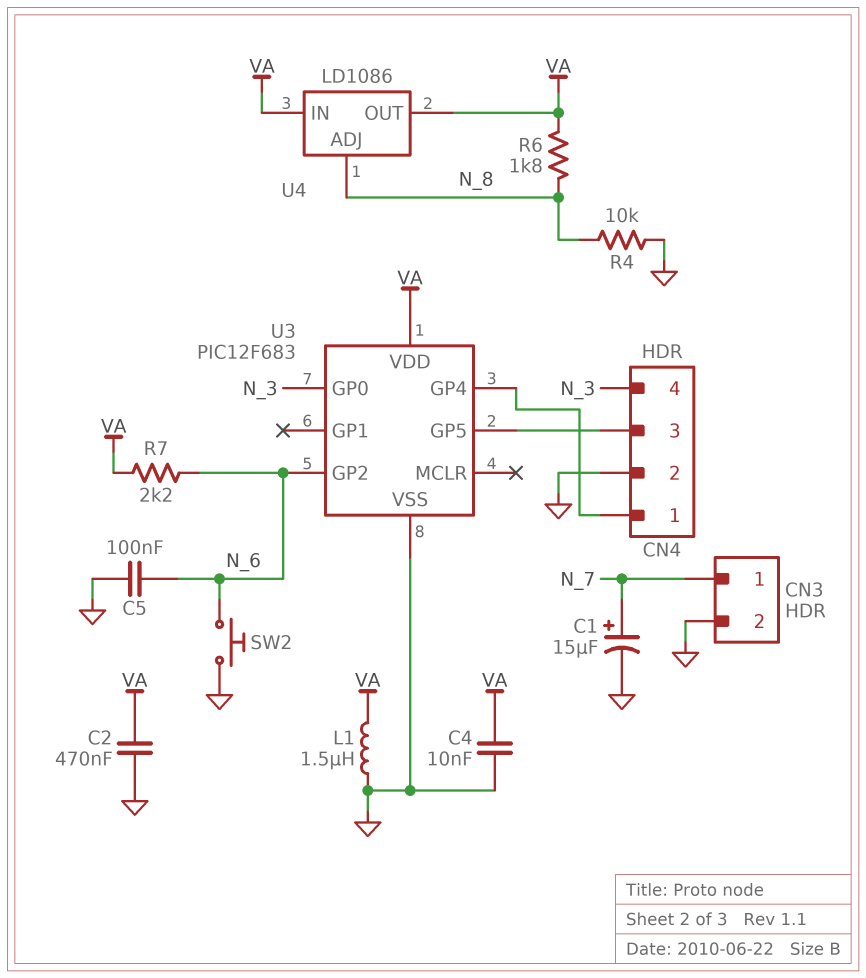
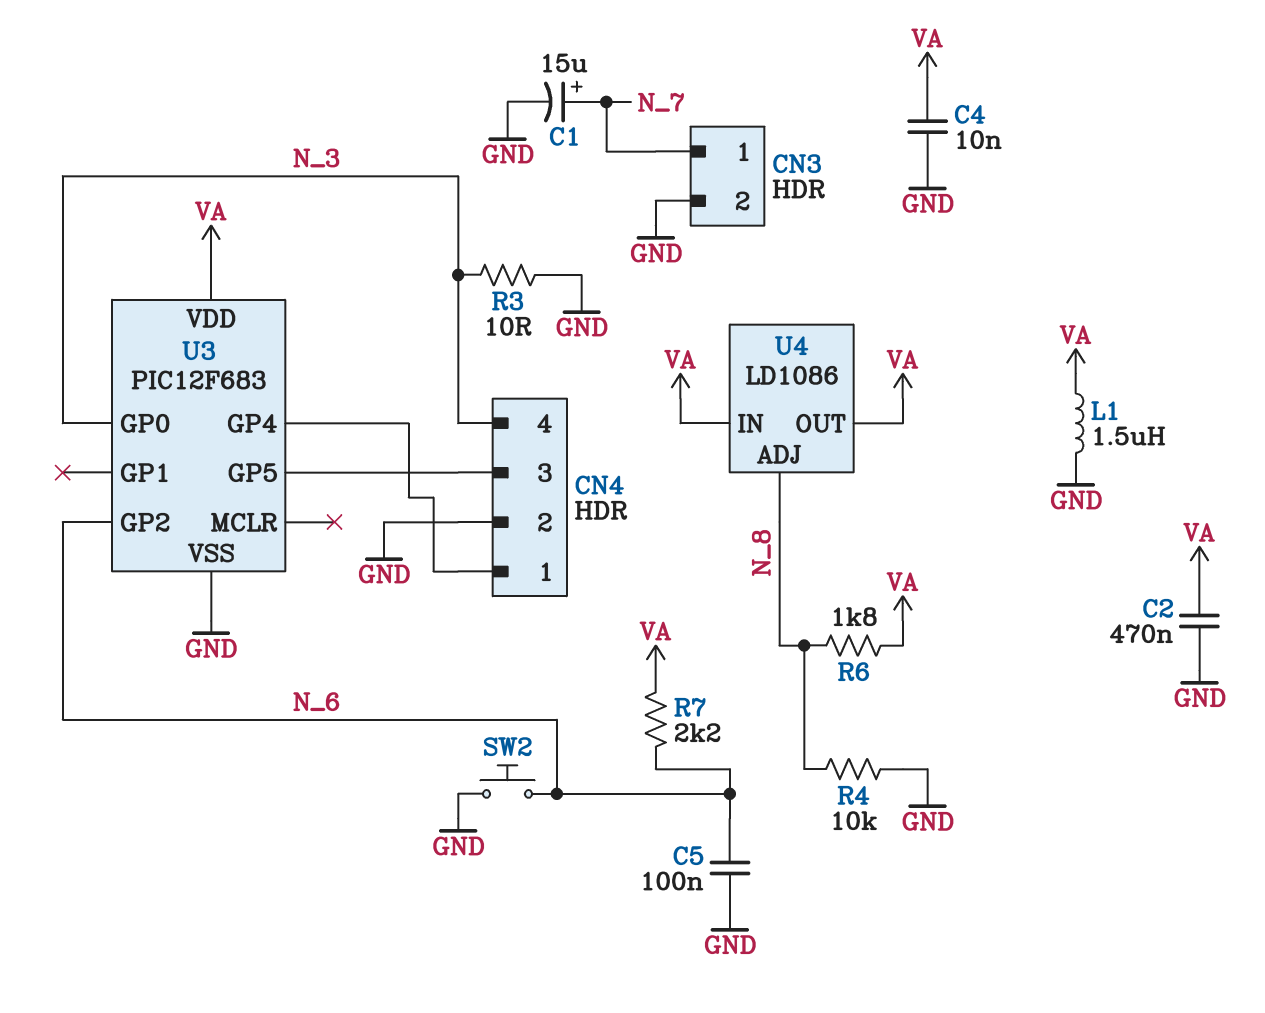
R3: none -> 10 (GND, N_3)

